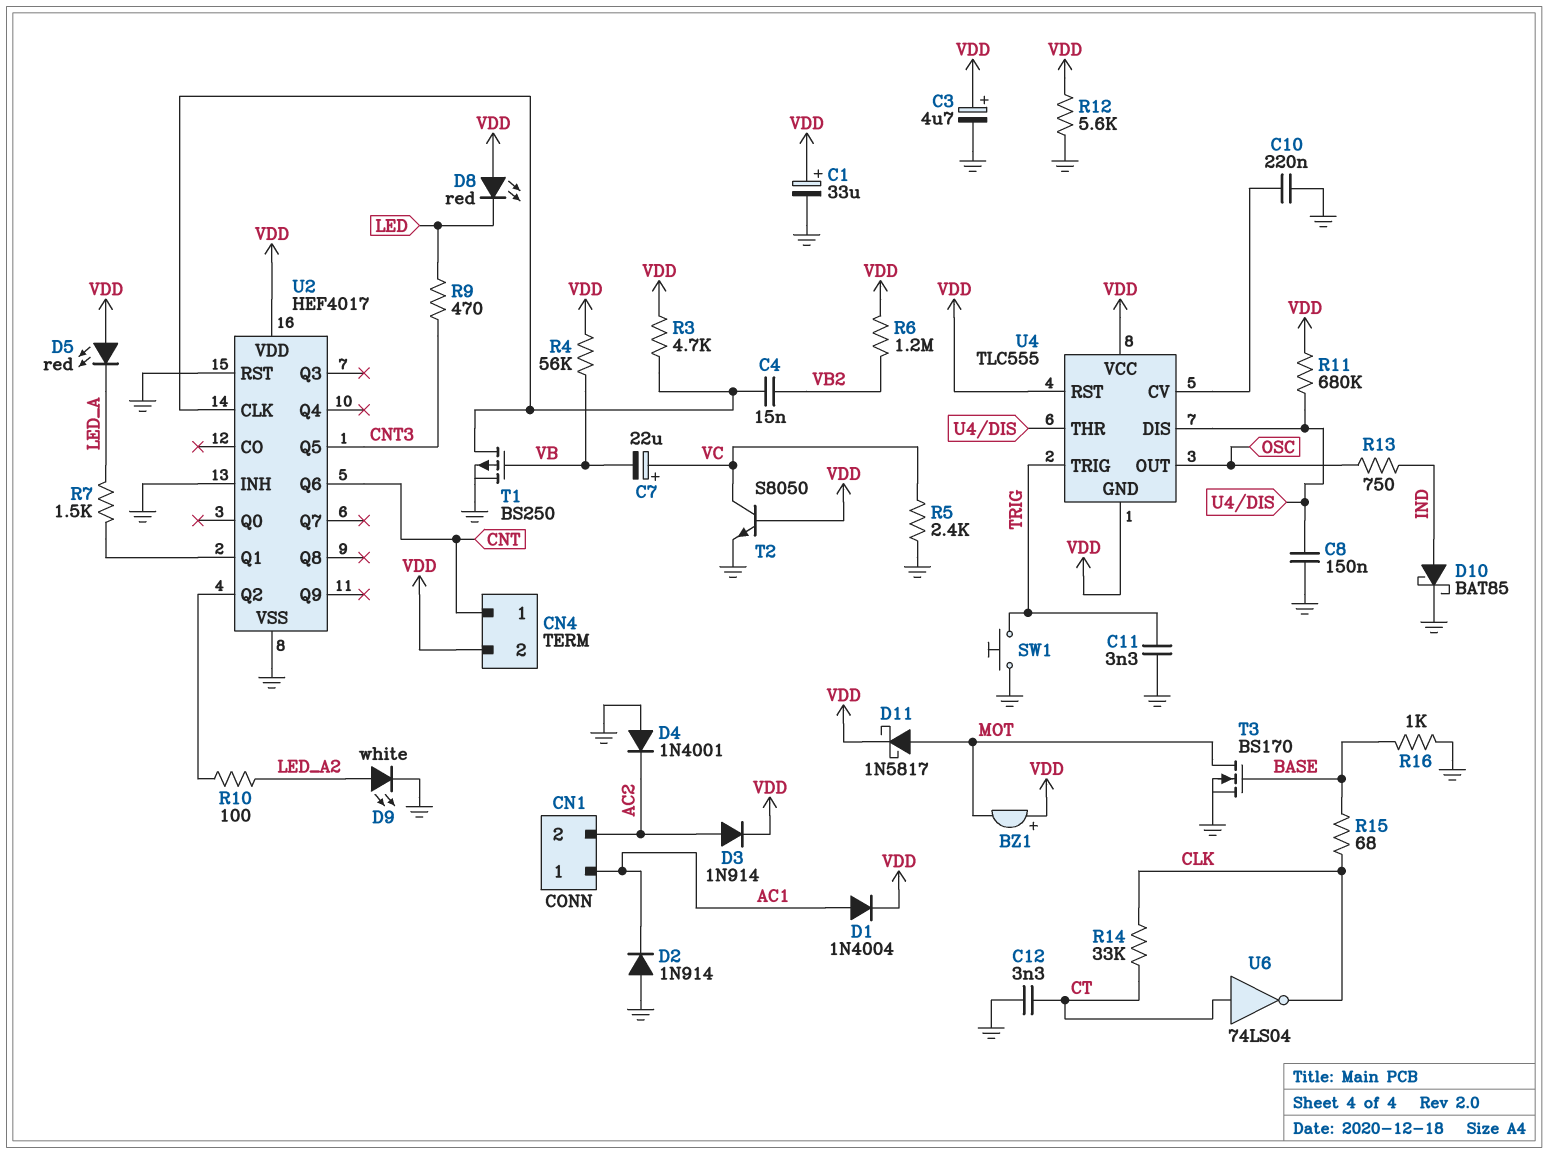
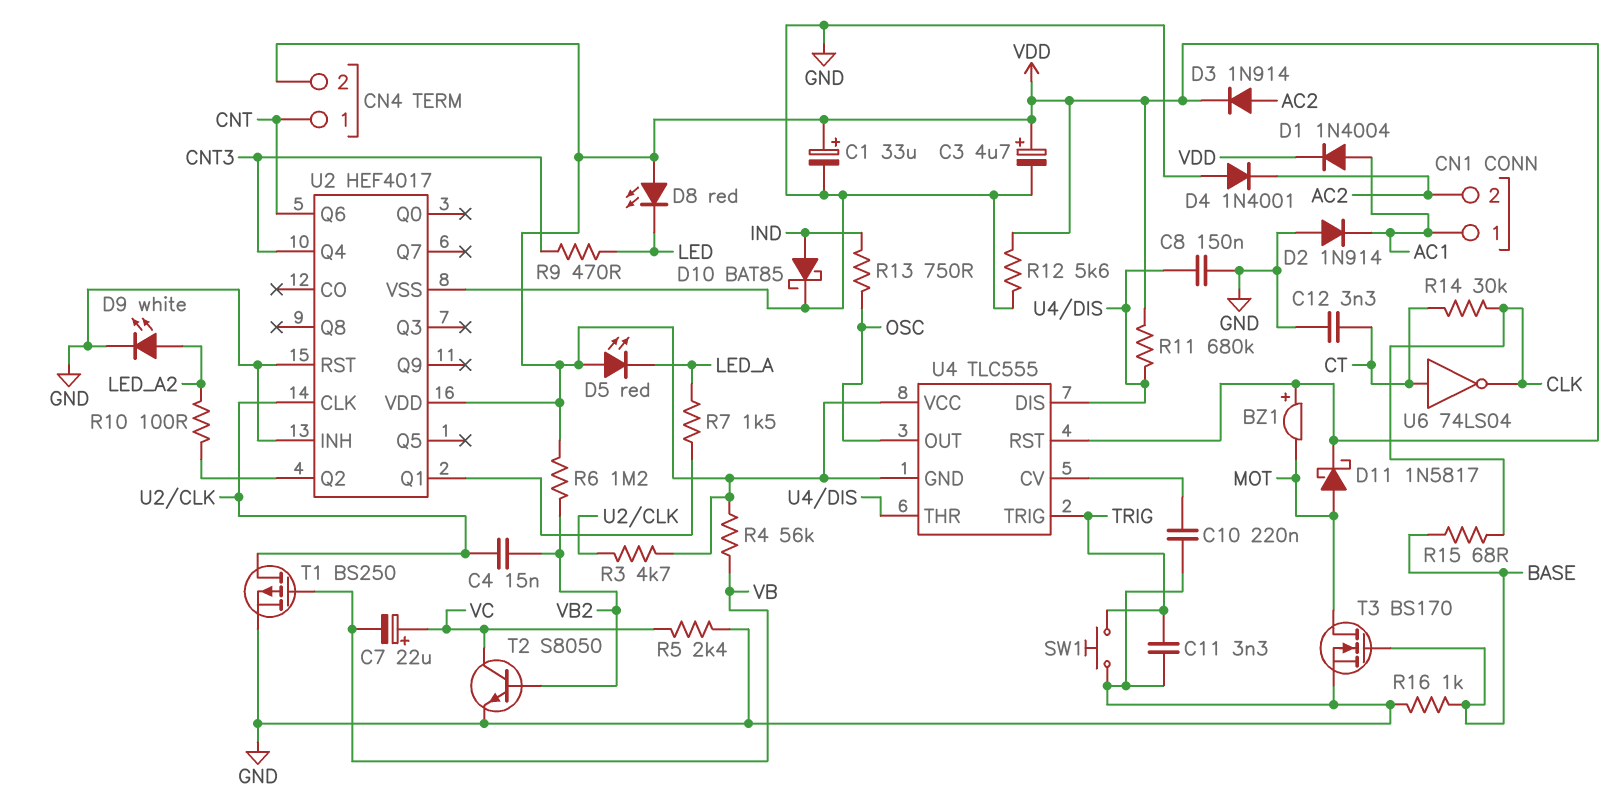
R14: 33k (CLK, CT) -> 30k (CLK, CT)
T2: NPN S8050 (B VDD, C VC, E GND) -> NPN S8050 (B VB2, C VC, E GND)
U2 pin Q4: none -> CNT3
U2 pin Q5: CNT3 -> none

